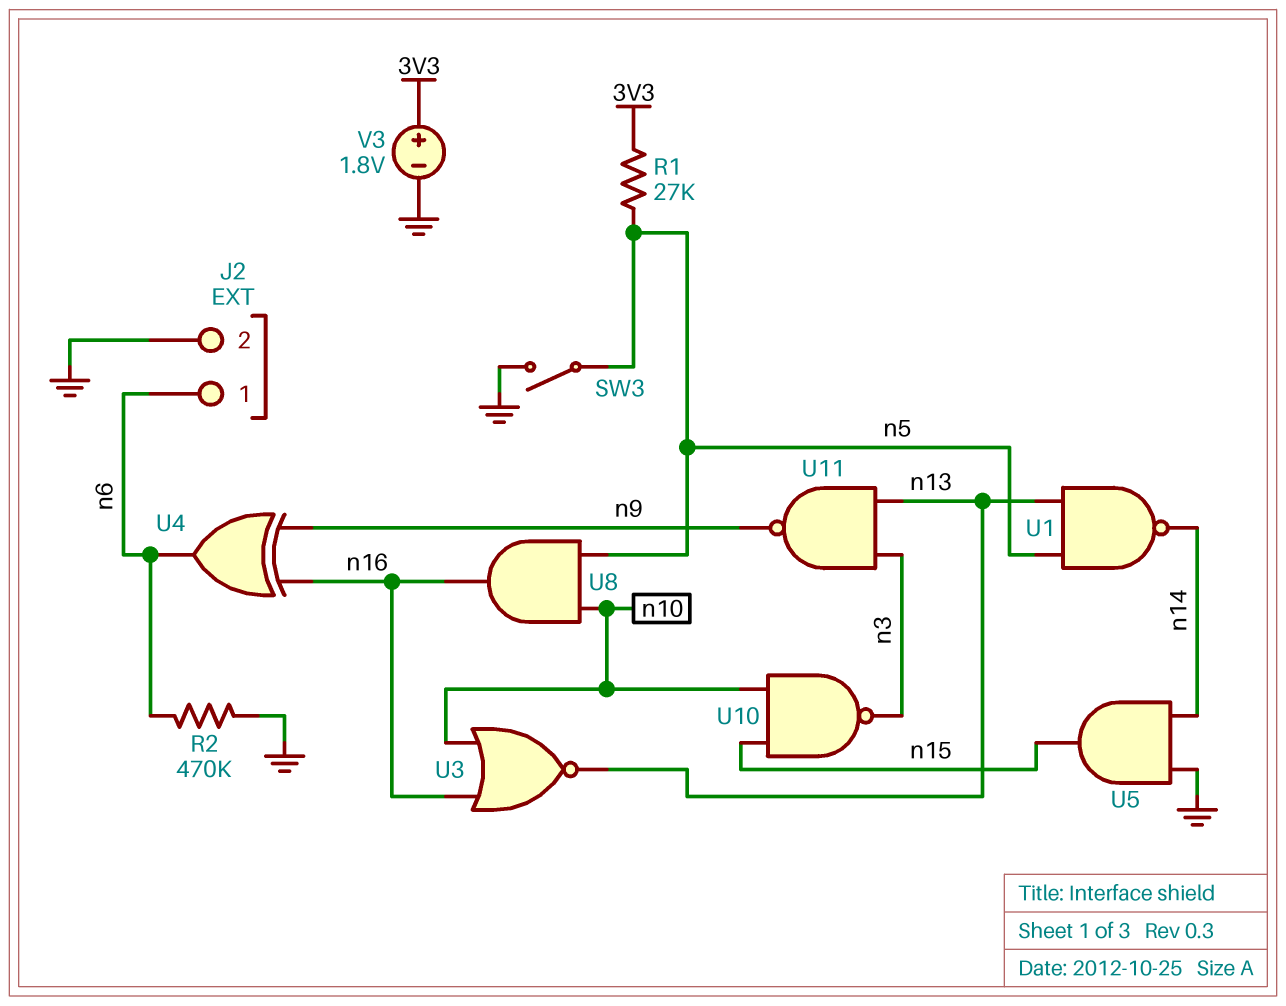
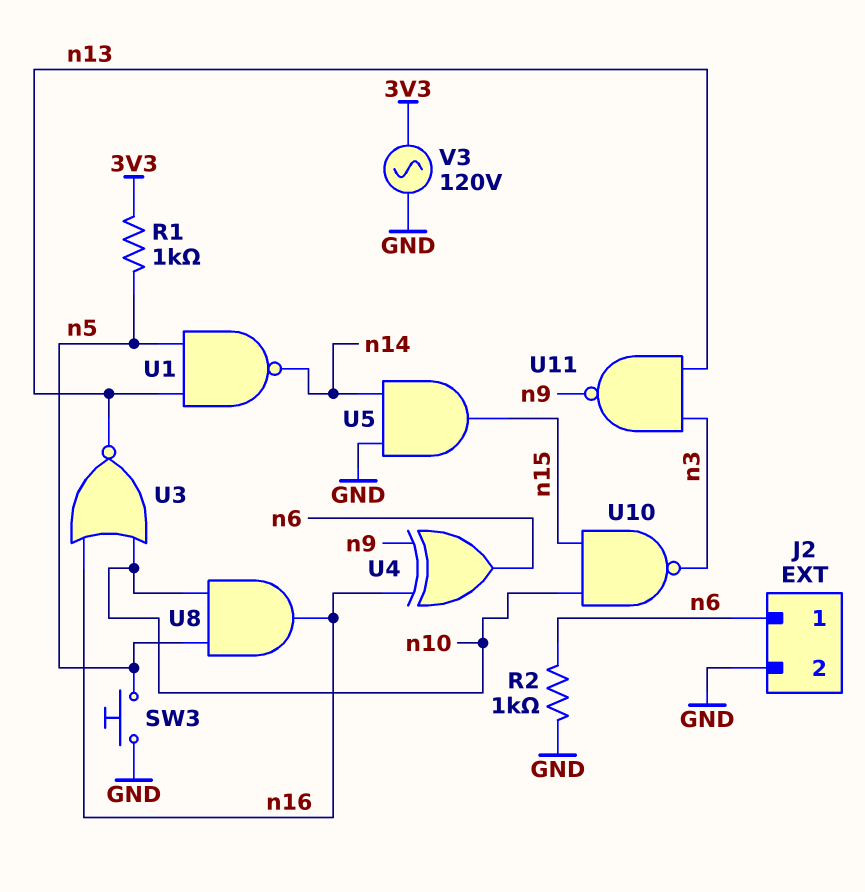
R1: 27k (3V3, n5) -> 1k (3V3, n5)
R2: 470k (GND, n6) -> 1k (GND, n6)
SW3: switch (GND, n5) -> button (GND, n5)
V3: 1.8V (plus 3V3, minus GND) -> AC 120V (3V3, GND)

